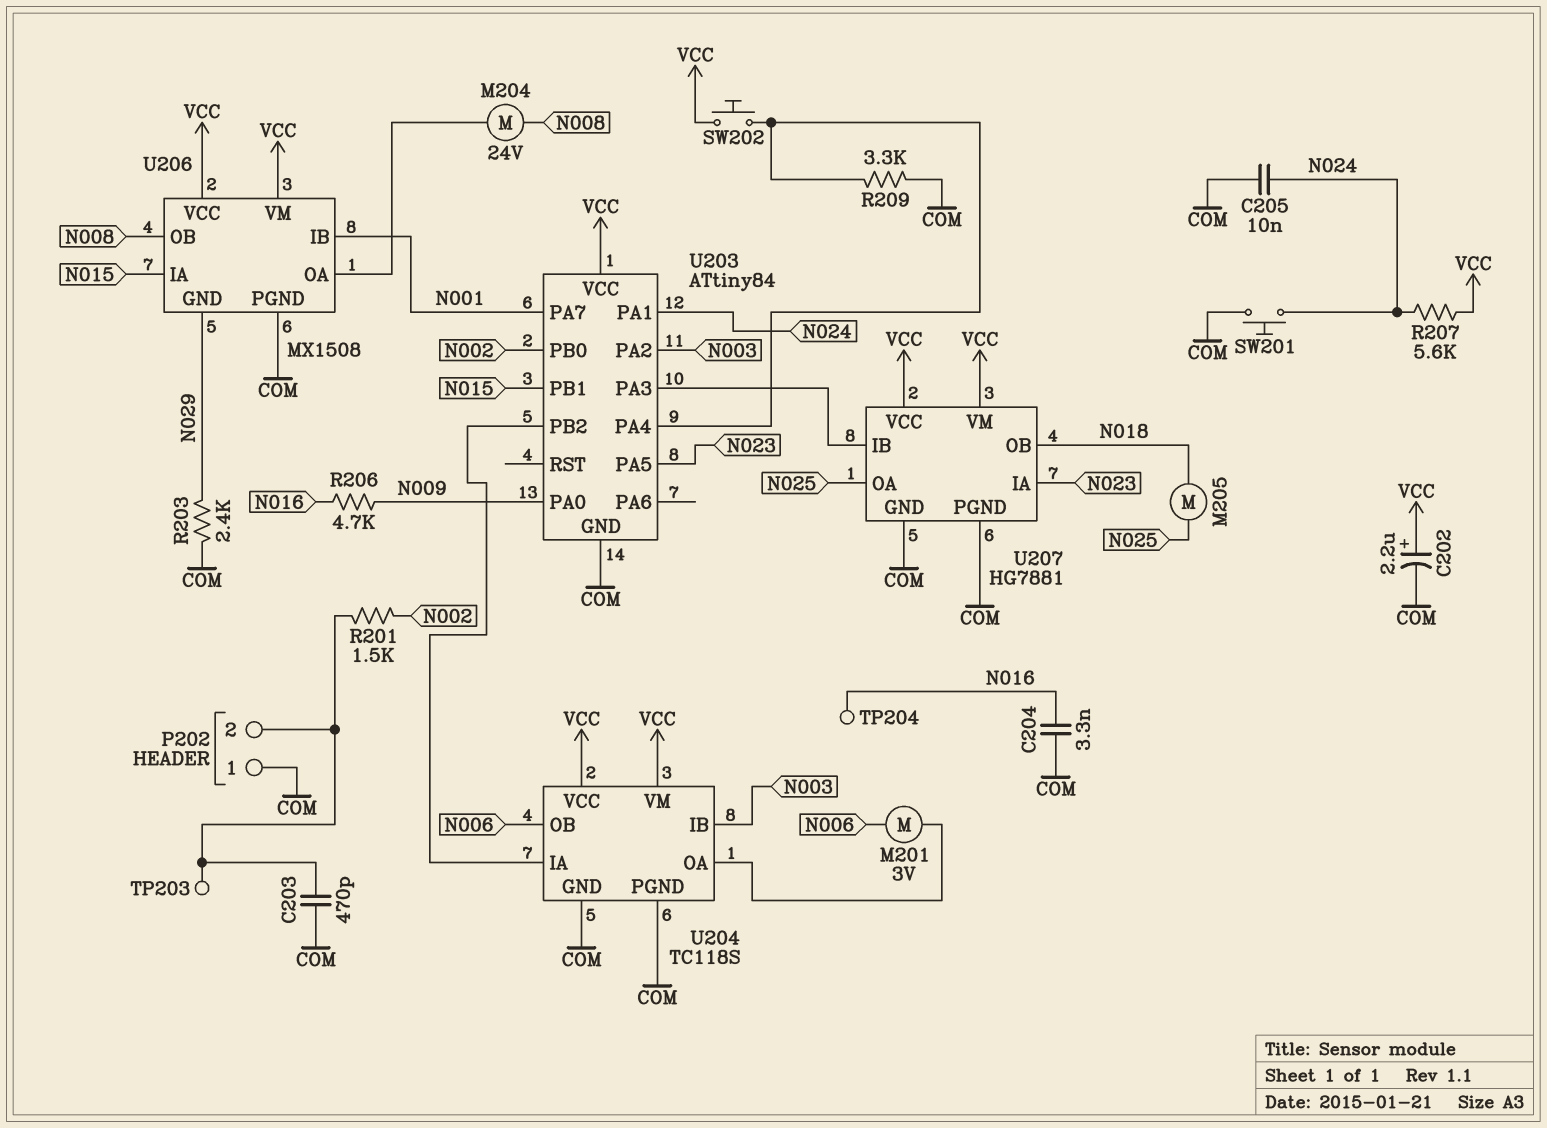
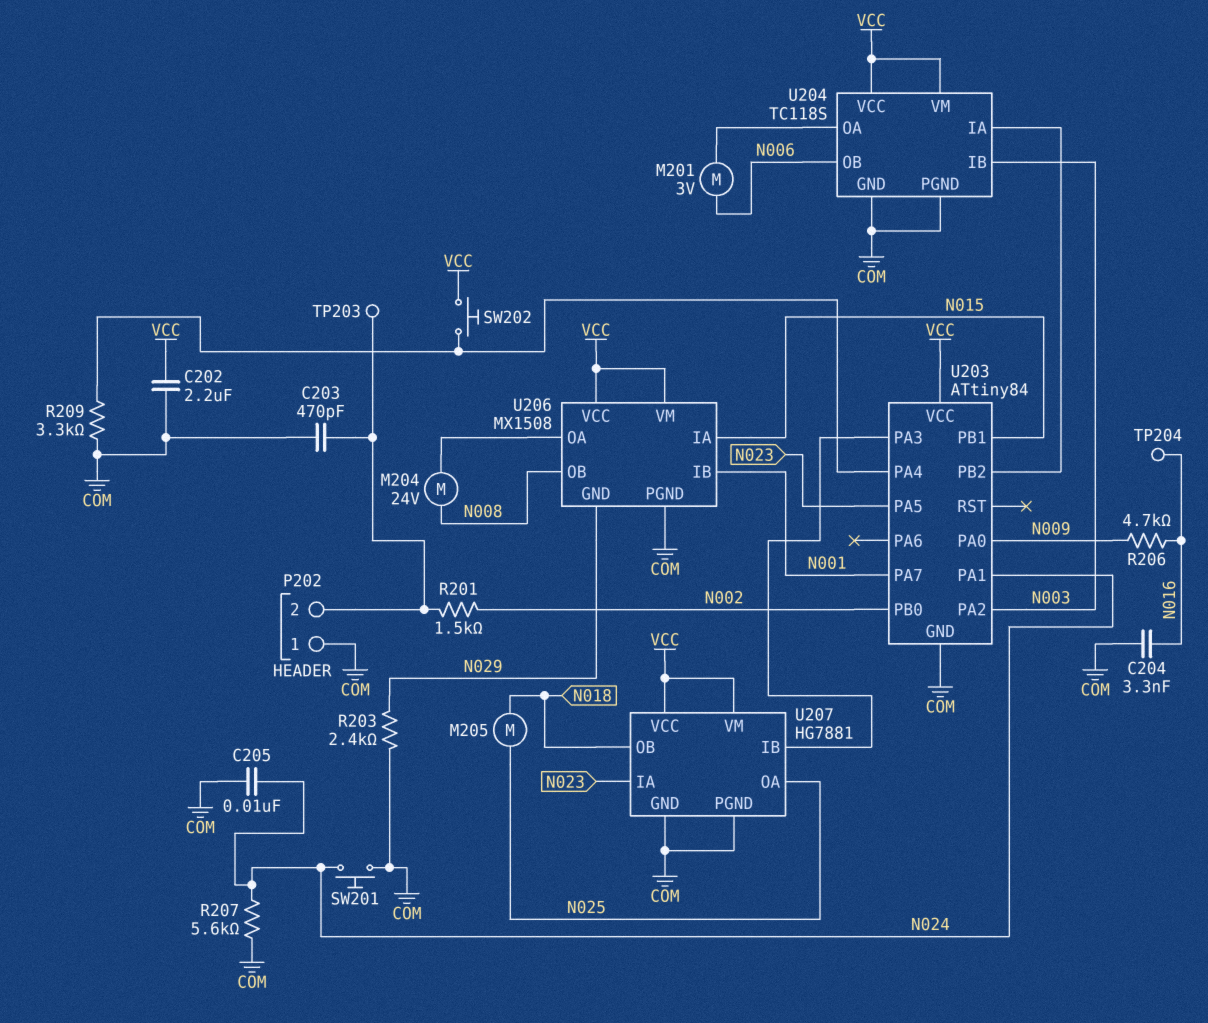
C202: 2.2uF (plus VCC, minus COM) -> 2.2uF (COM, VCC)
R207: 5.6k (N024, VCC) -> 5.6k (COM, N024)

